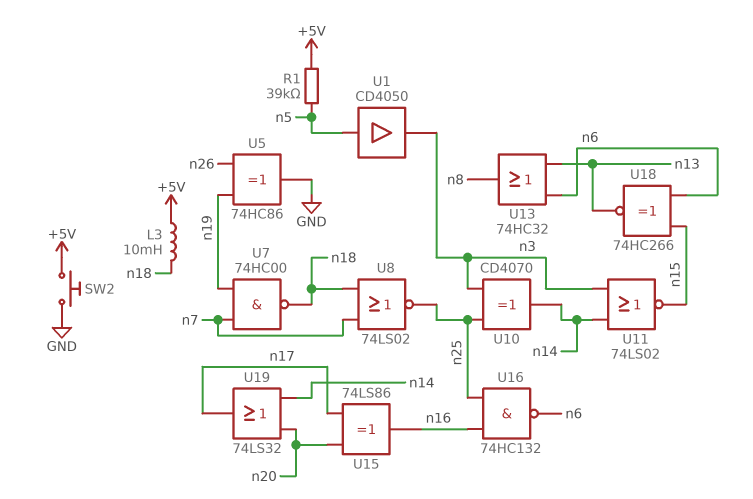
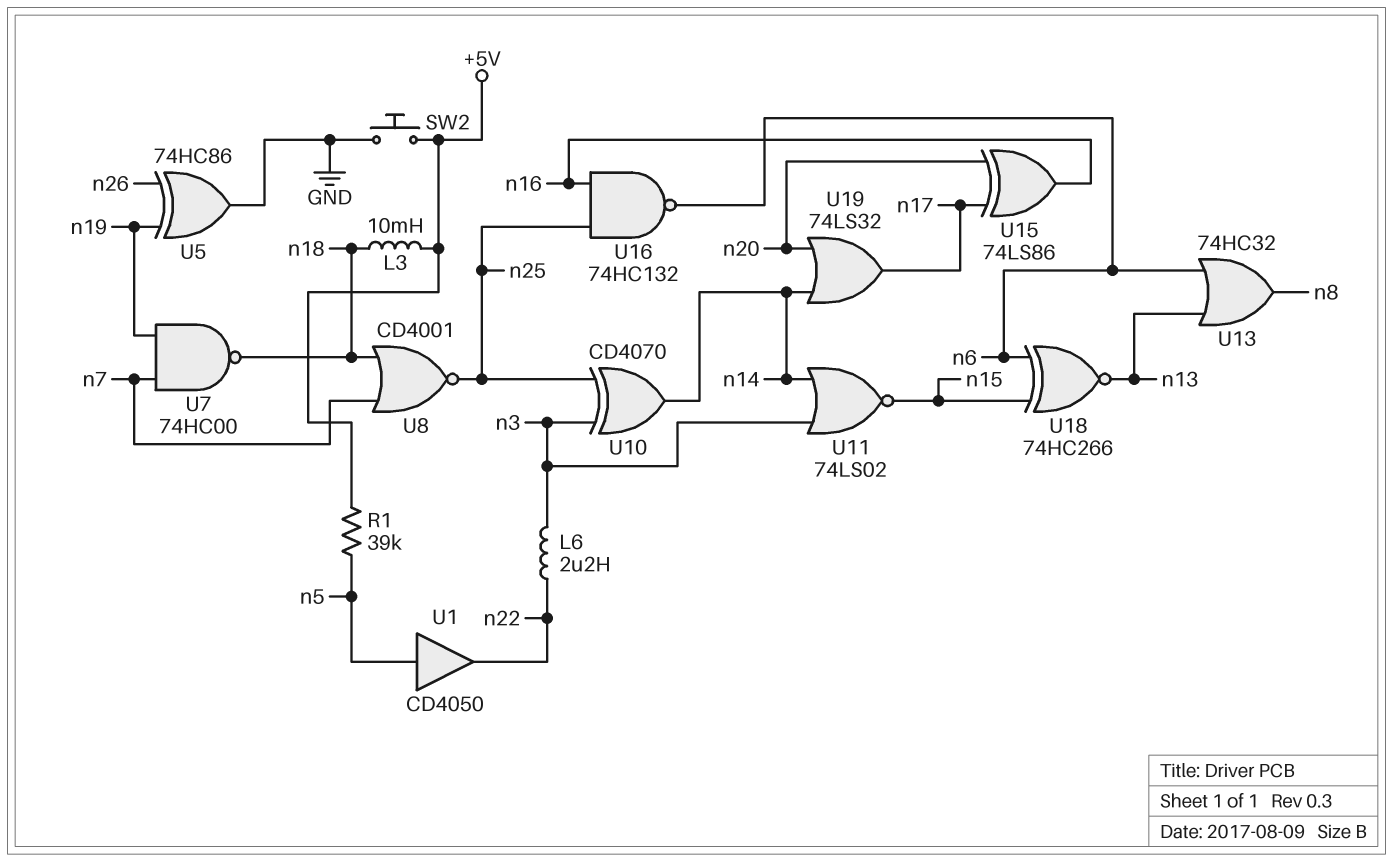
L6: none -> 2.2uH (n3, n22)
U1: buffer CD4050 (in n5, out n3) -> buffer CD4050 (in n5, out n22)
U8: NOR 74LS02 (in n7, in n18, out n25) -> NOR CD4001 (in n7, in n18, out n25)

